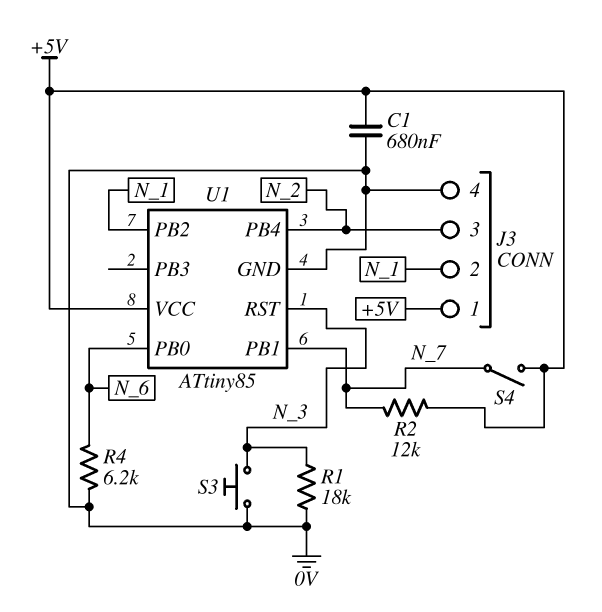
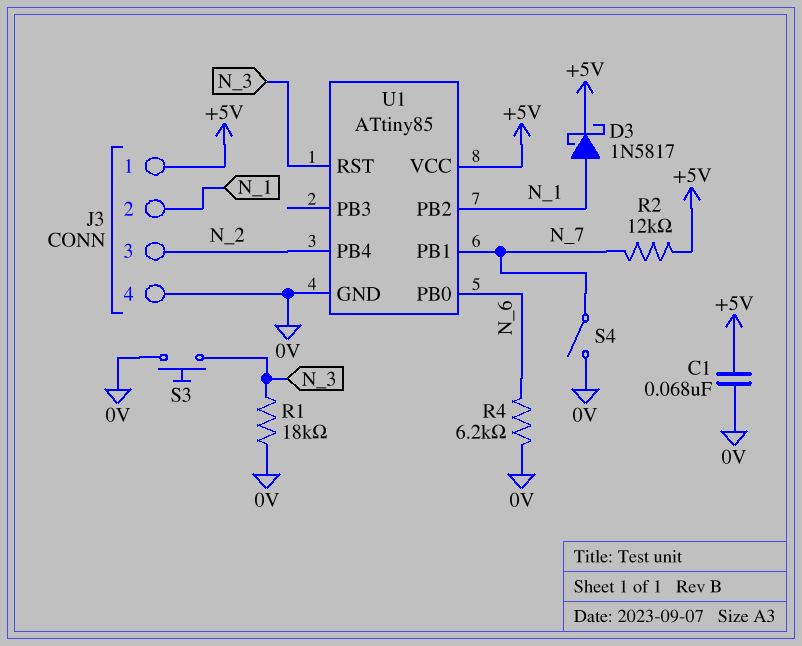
C1: 680nF (+5V, 0V) -> 68nF (+5V, 0V)
D3: none -> schottky 1N5817 (A N_1, K +5V)
S4: switch (+5V, N_7) -> switch (0V, N_7)

